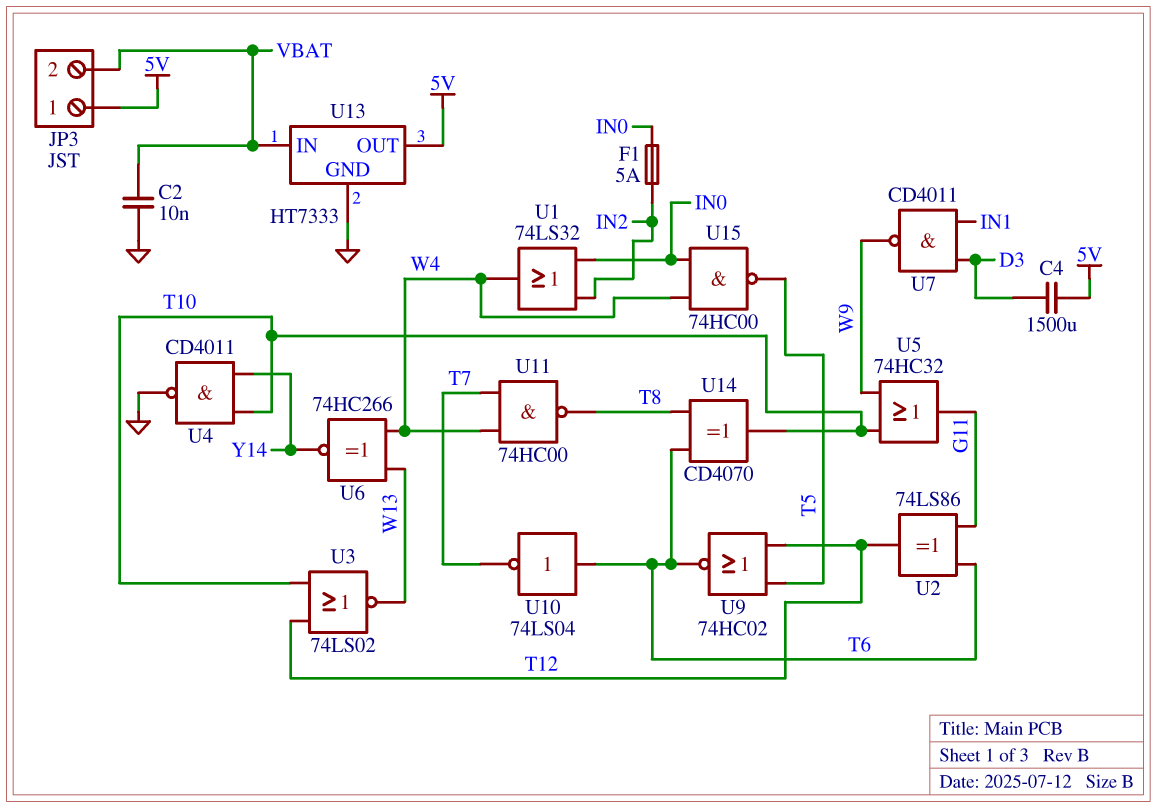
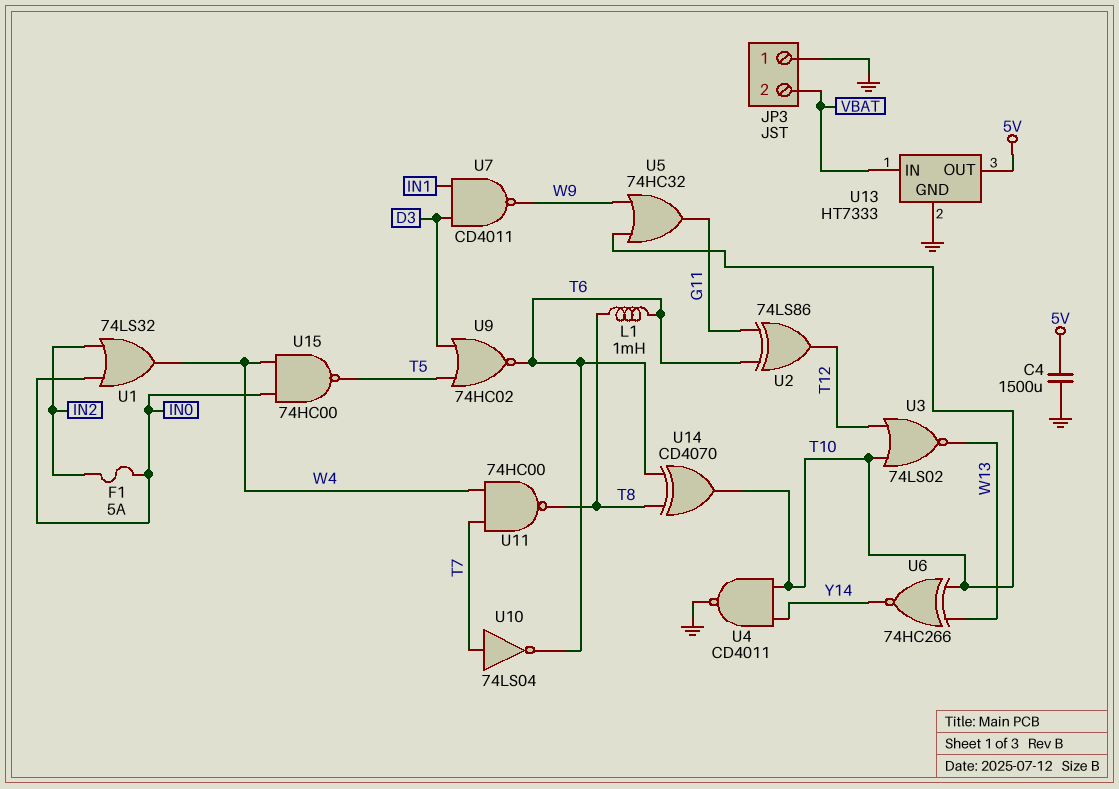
C2: 10nF (GND, VBAT) -> none
C4: 1500uF (5V, D3) -> 1500uF (5V, GND)
JP3 pin 1: 5V -> GND
L1: none -> 1mH (T6, T8)
U6: XNOR 74HC266 (in W4, in W13, out Y14) -> XNOR 74HC266 (in T10, in W13, out Y14)
U9: NOR 74HC02 (in T5, in T12, out T6) -> NOR 74HC02 (in D3, in T5, out T6)
U10: NOT 74LS04 (in T6, out T7) -> NOT 74LS04 (in T7, out T6)

